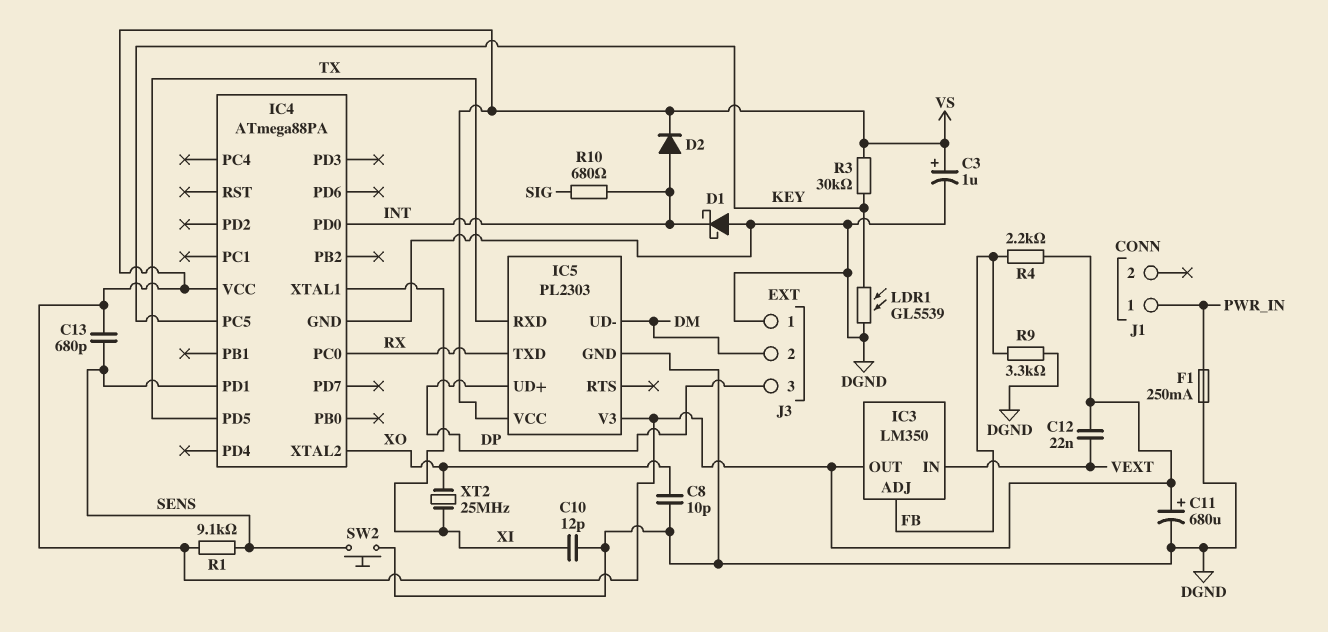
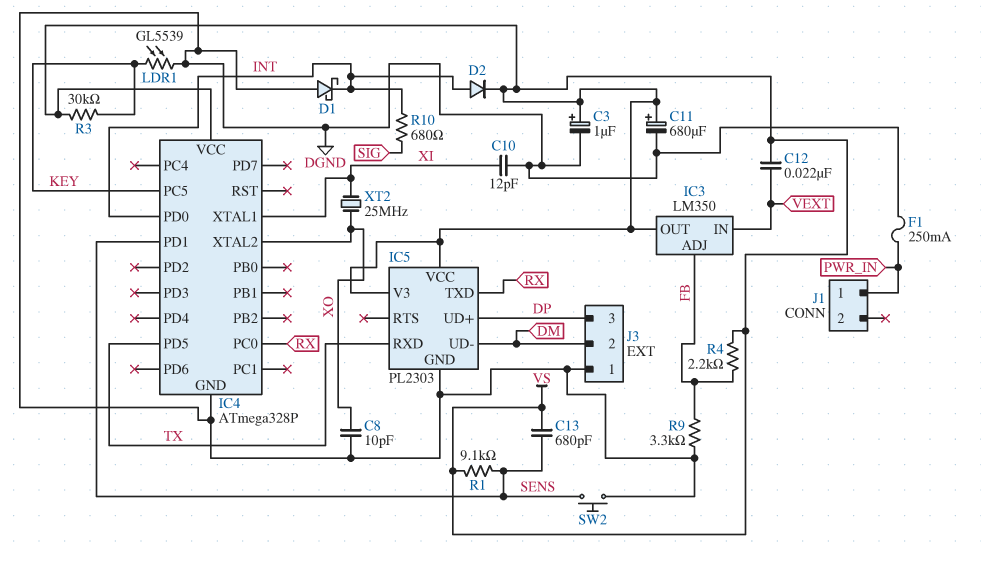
IC4: ATmega88PA -> ATmega328P

